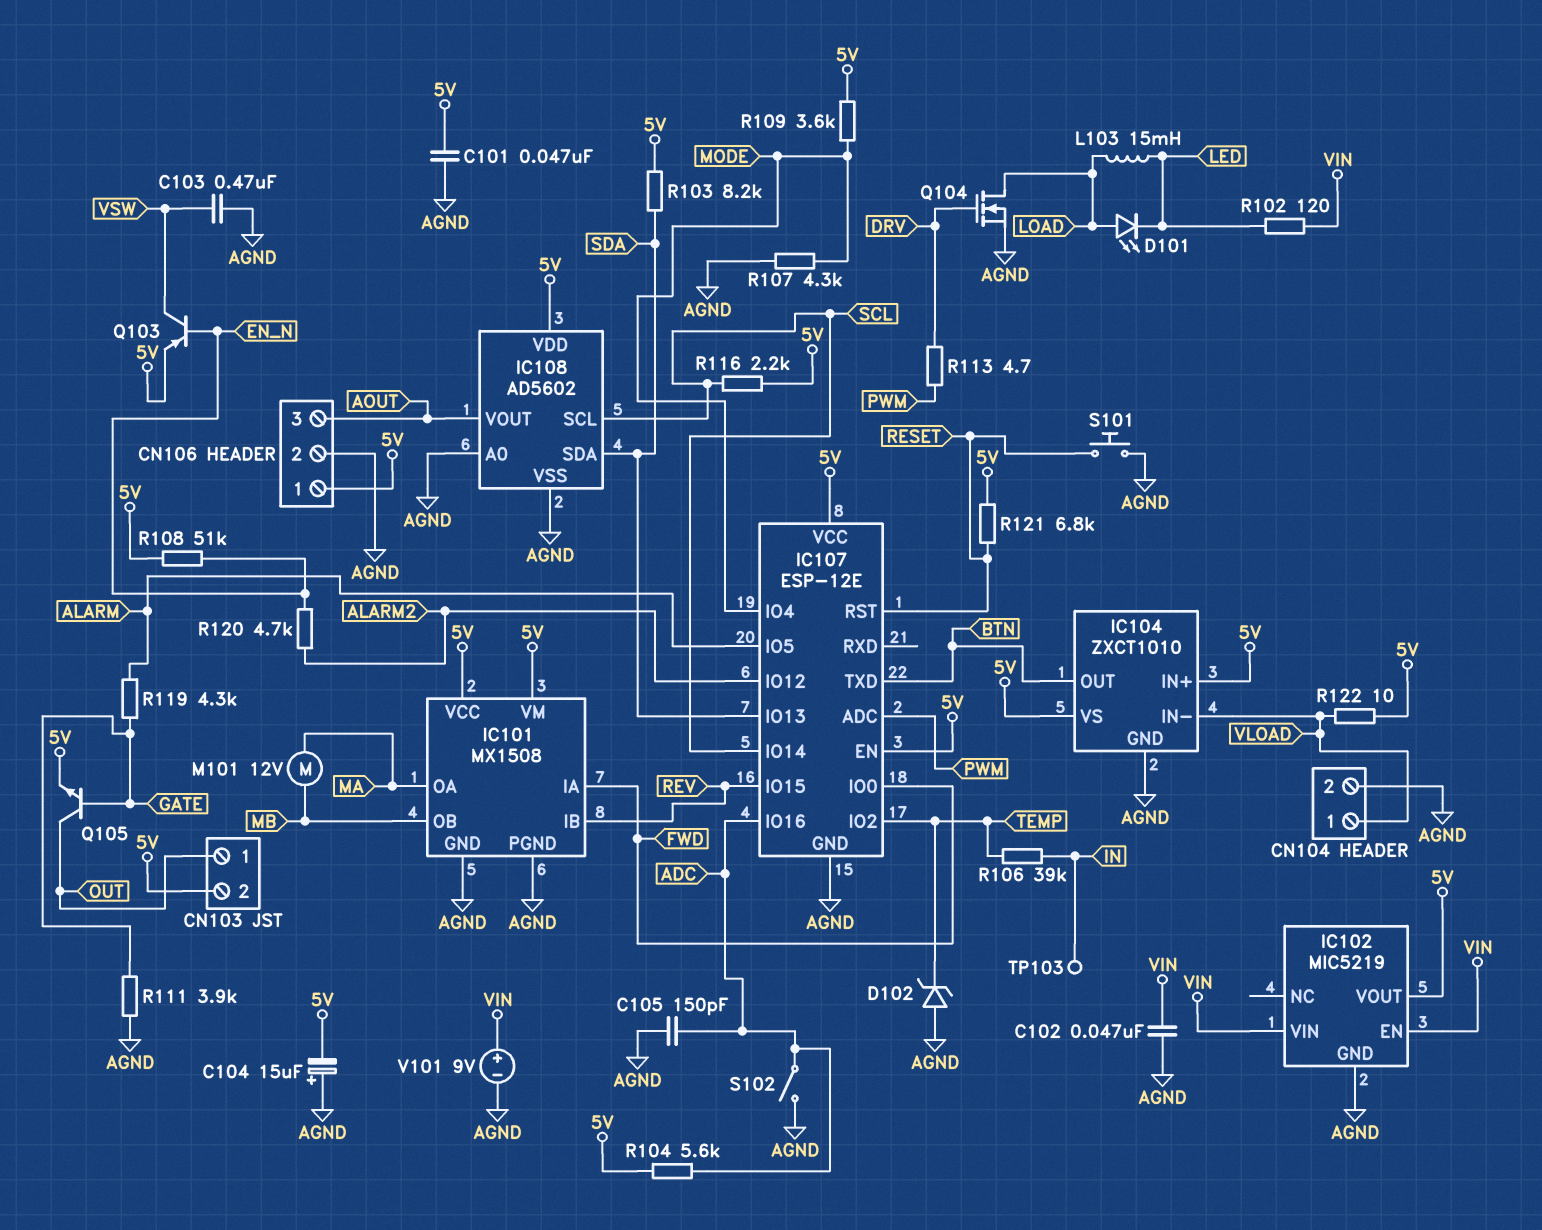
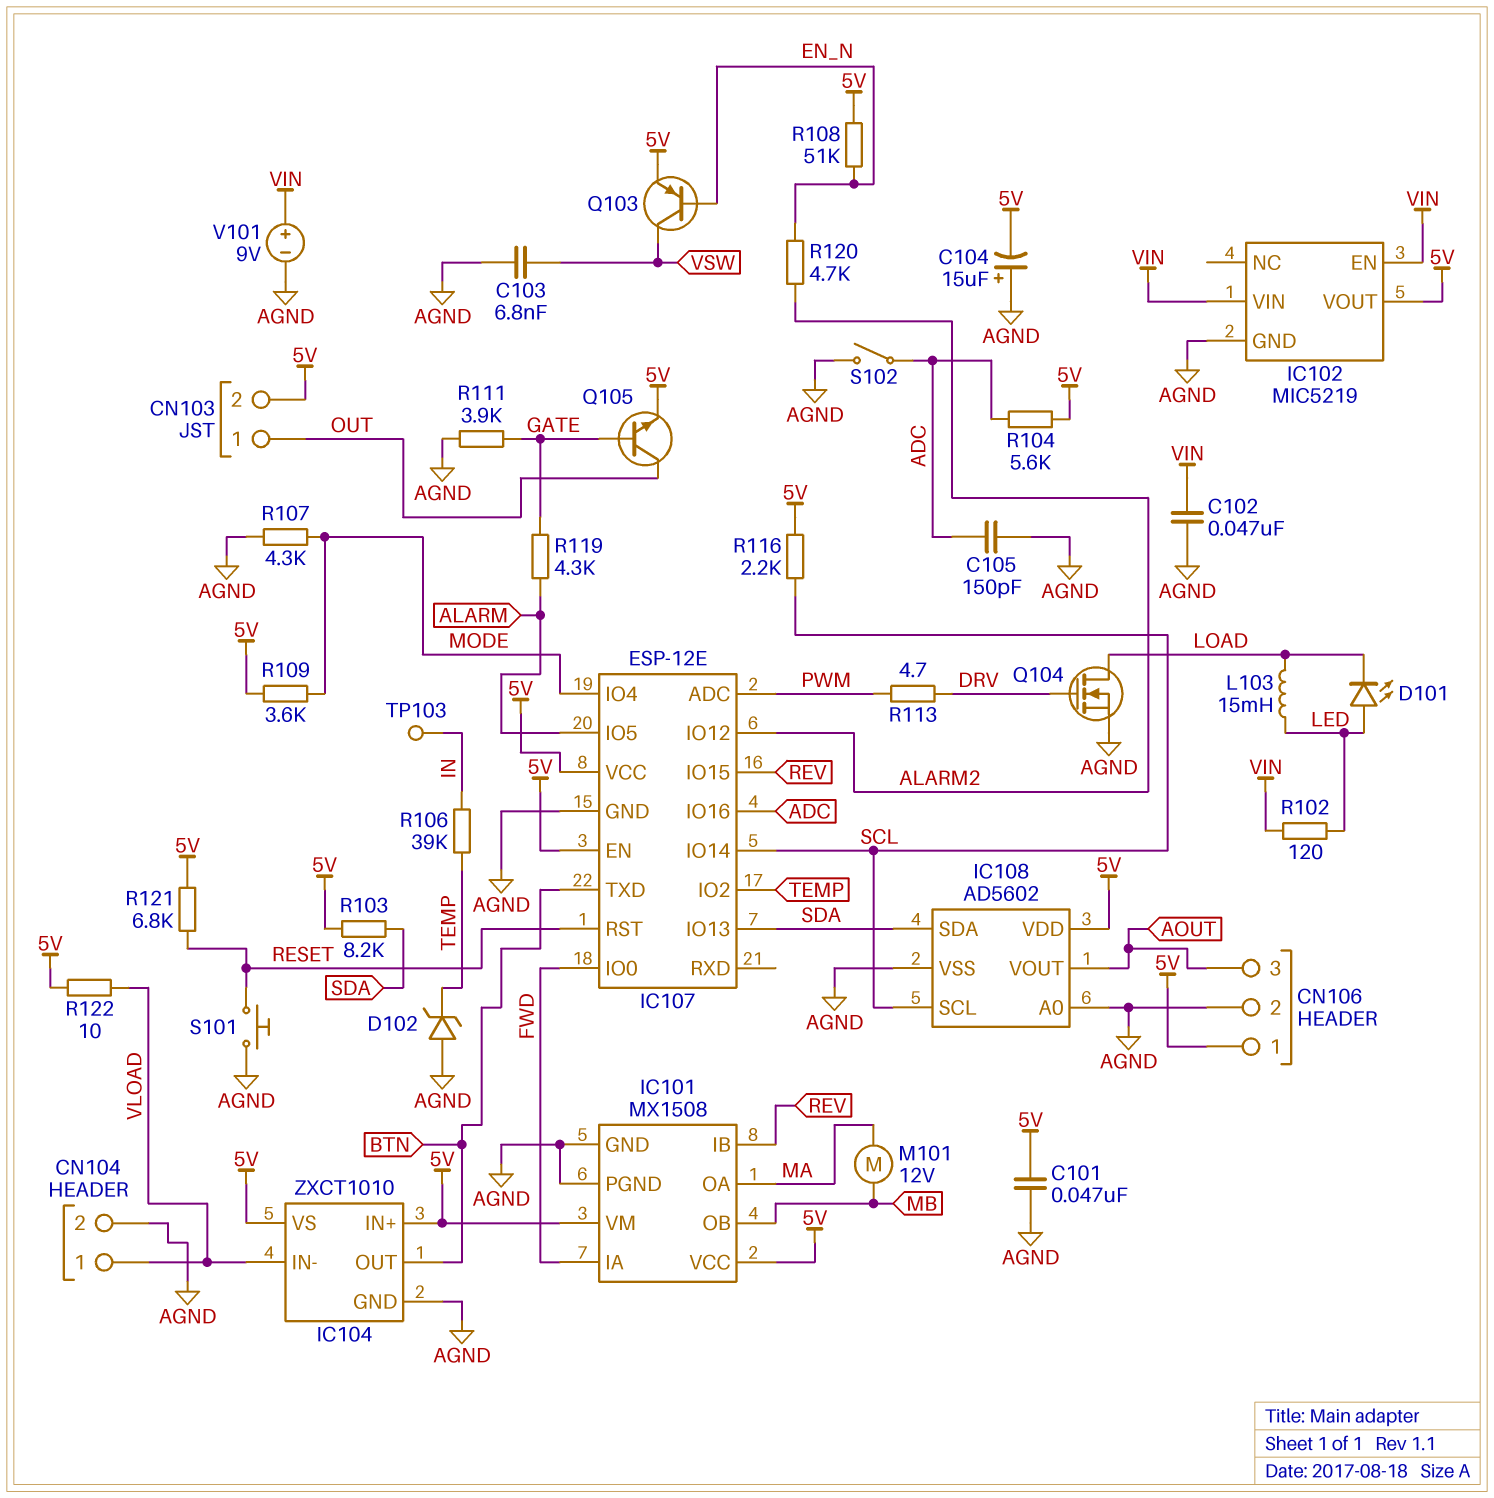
C103: 470nF (AGND, VSW) -> 6.8nF (AGND, VSW)
D101: LED (A LOAD, K LED) -> LED (A LED, K LOAD)

